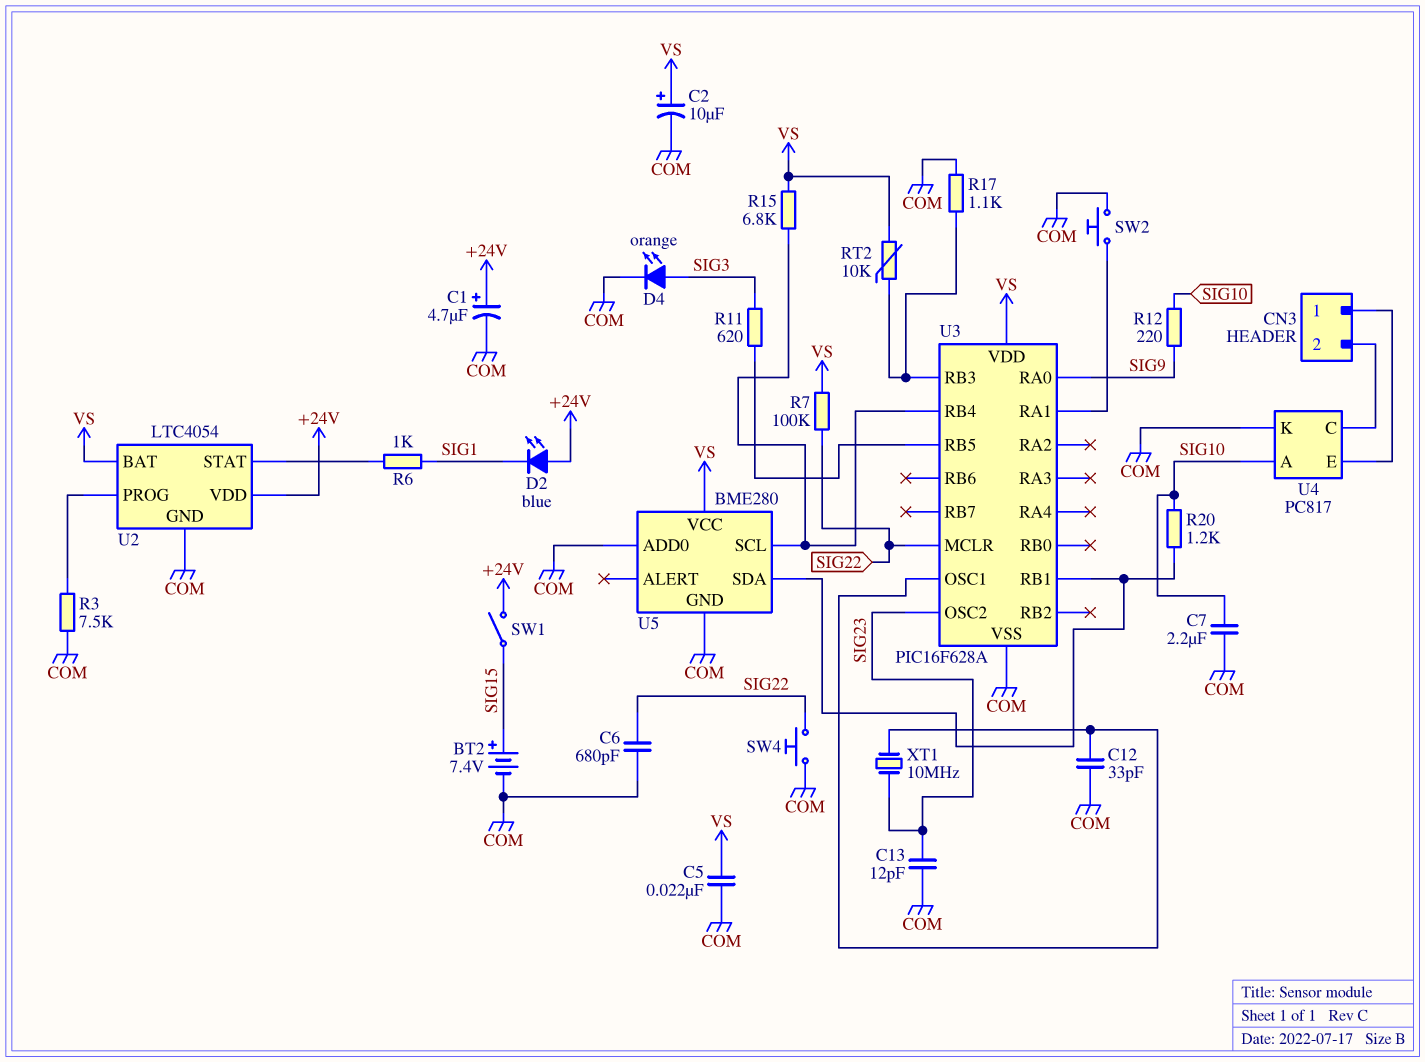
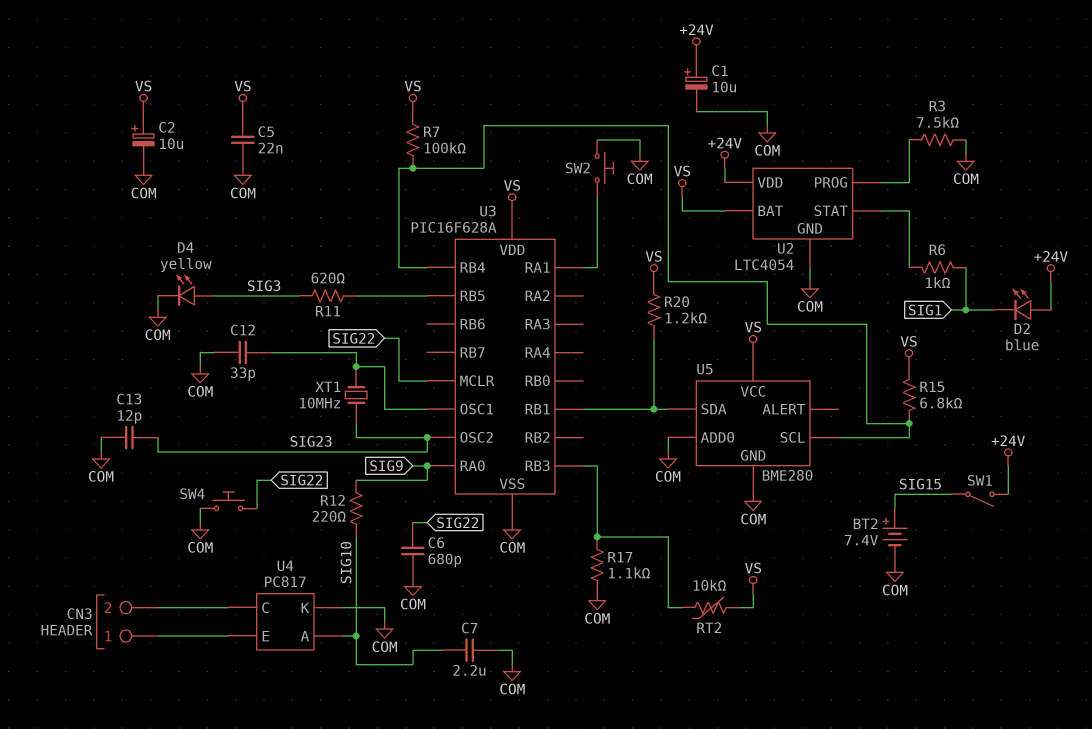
C1: 4.7uF (plus +24V, minus COM) -> 10uF (plus +24V, minus COM)
D4: LED orange (A SIG3, K COM) -> LED yellow (A SIG3, K COM)
R7: 100k (SIG22, VS) -> 100k (U3/RB4, VS)
R20: 1.2k (SIG10, U3/RB1) -> 1.2k (U3/RB1, VS)

